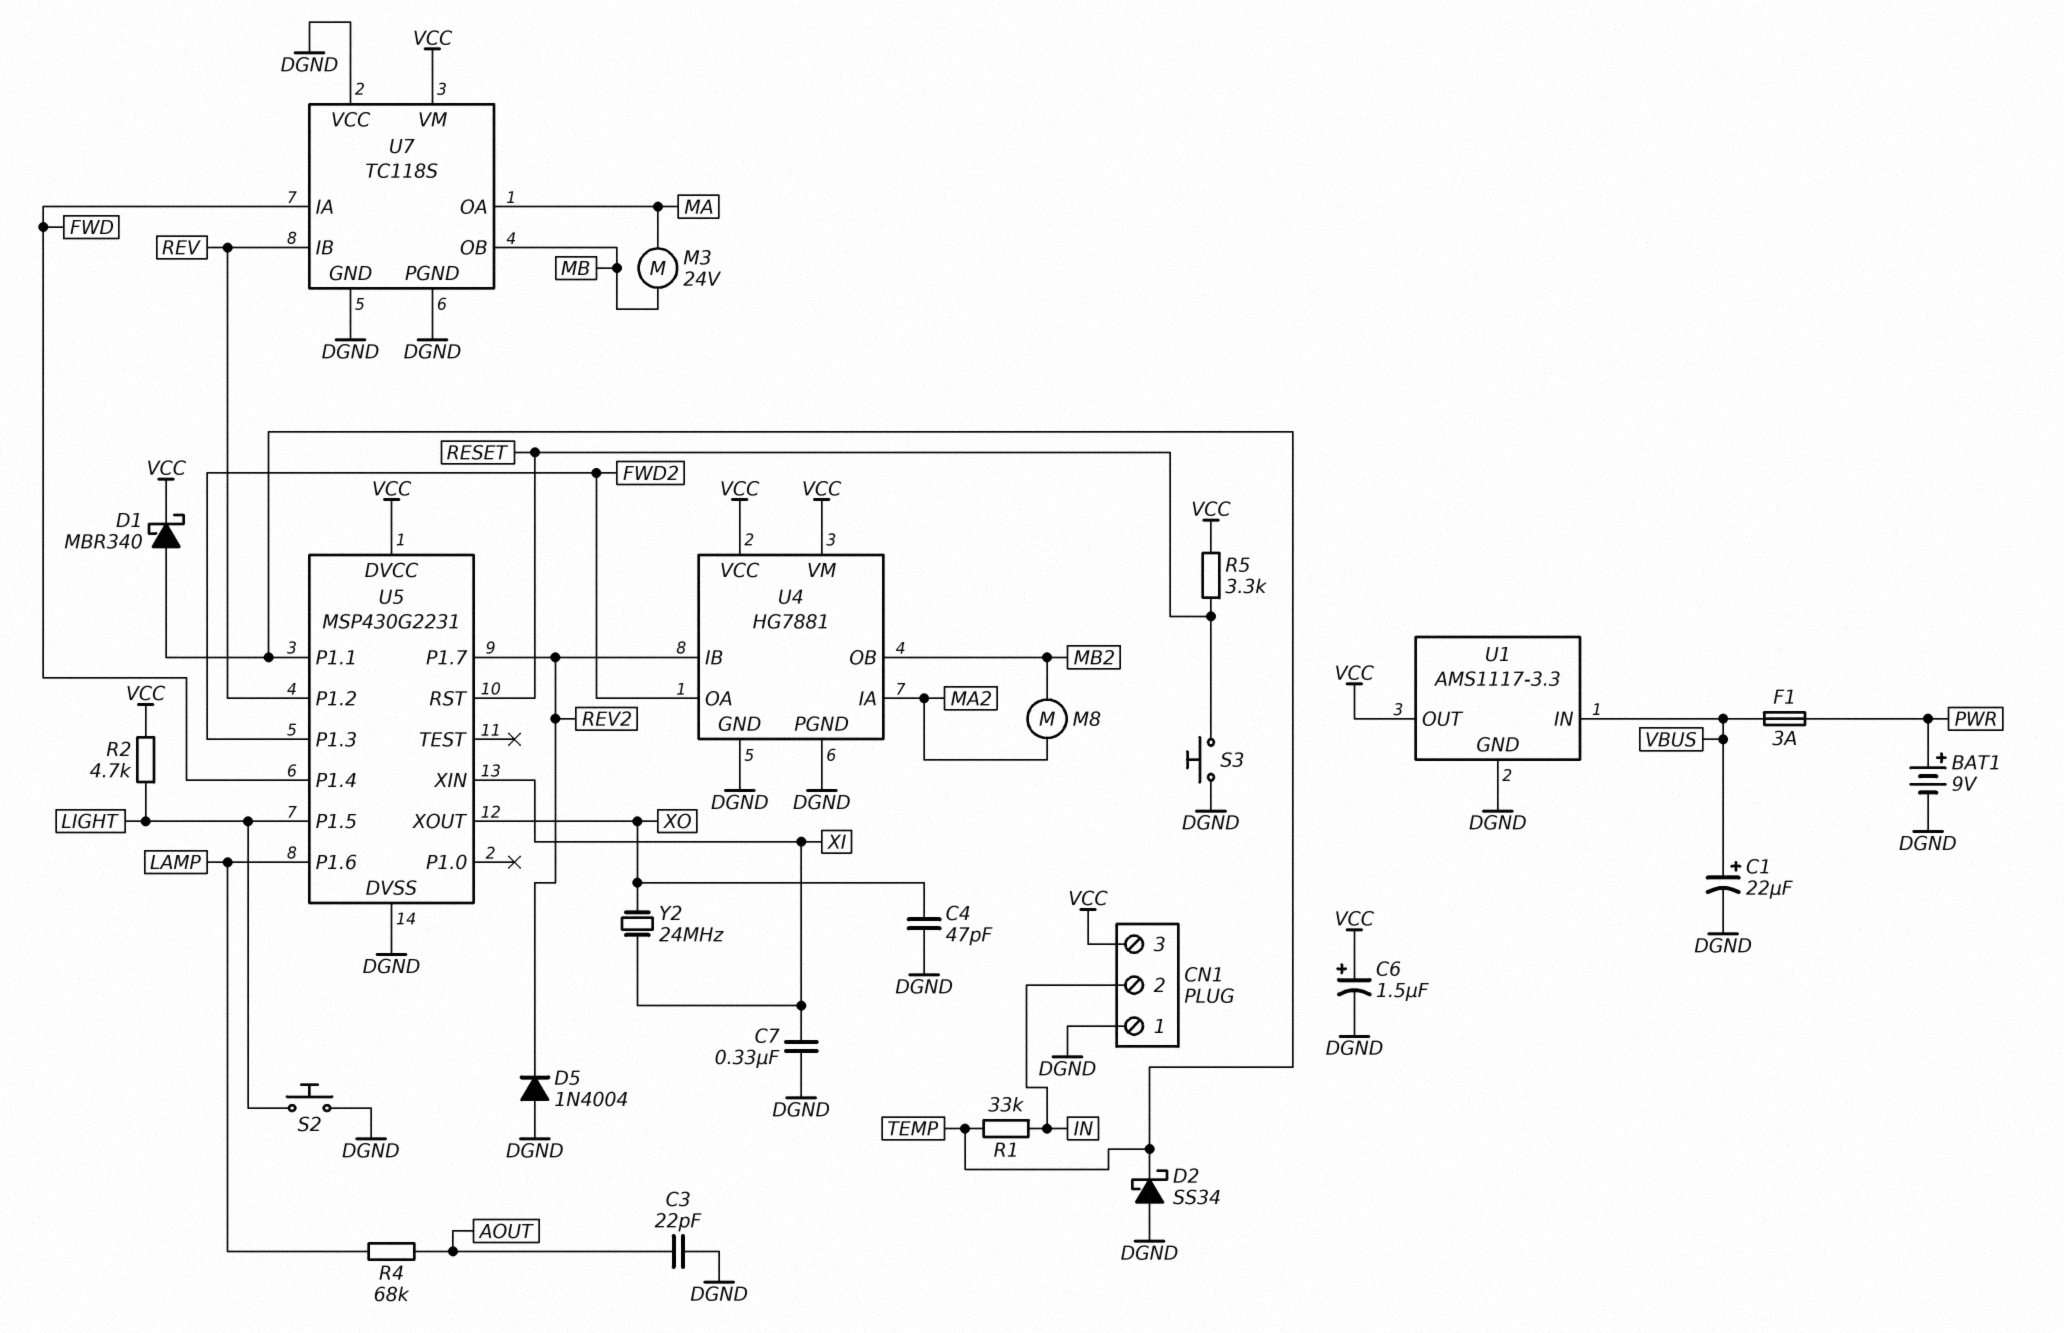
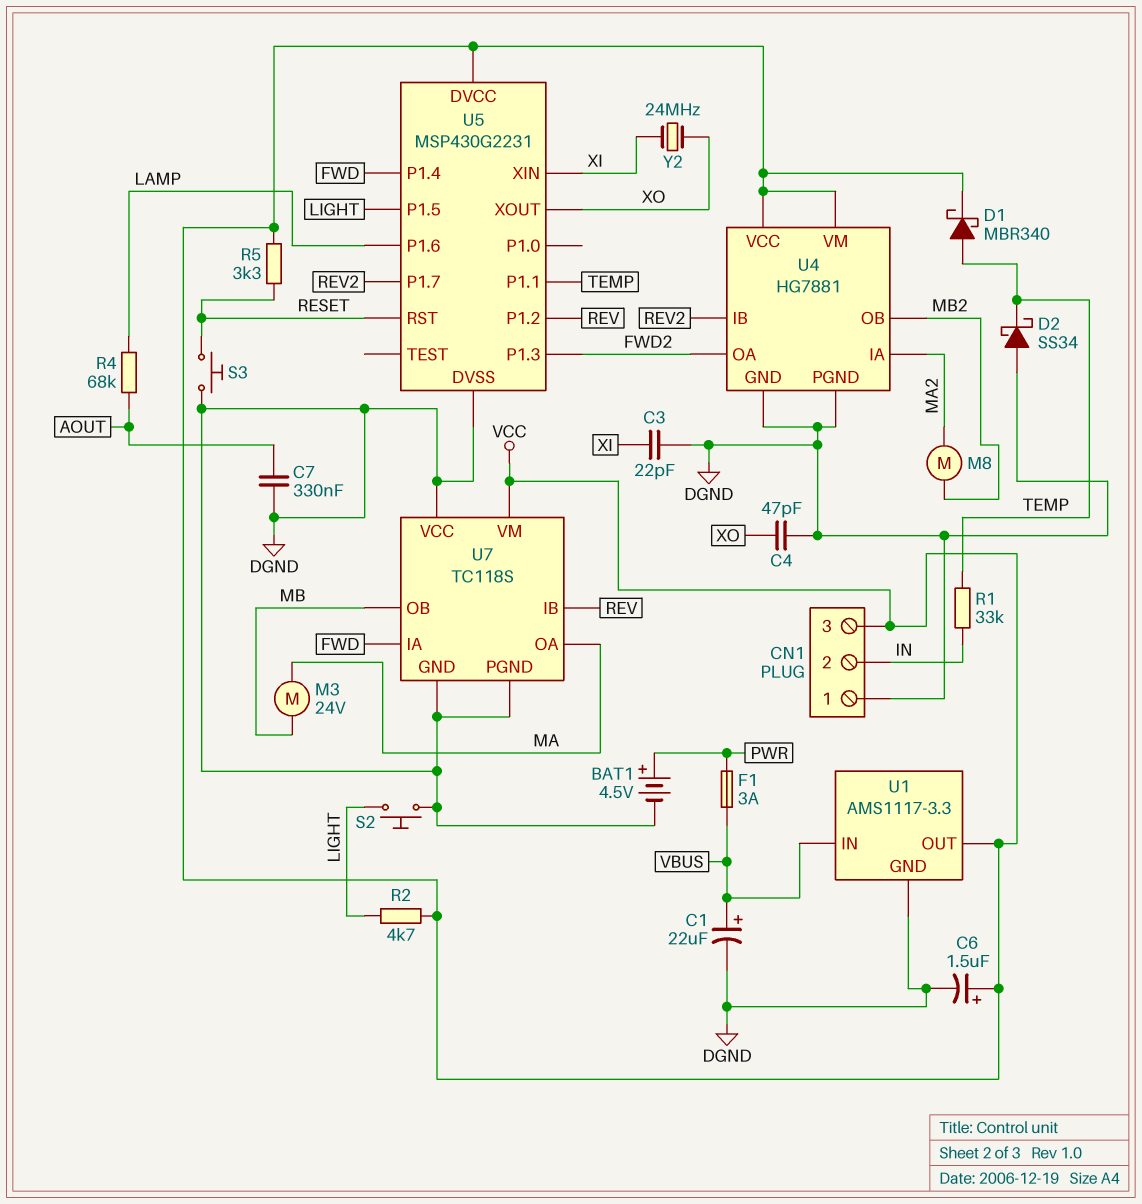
BAT1: 9V (plus PWR, minus DGND) -> 4.5V (plus PWR, minus DGND)
C3: 22pF (AOUT, DGND) -> 22pF (DGND, XI)
C7: 330nF (DGND, XI) -> 330nF (AOUT, DGND)
D5: diode 1N4004 (A DGND, K REV2) -> none

